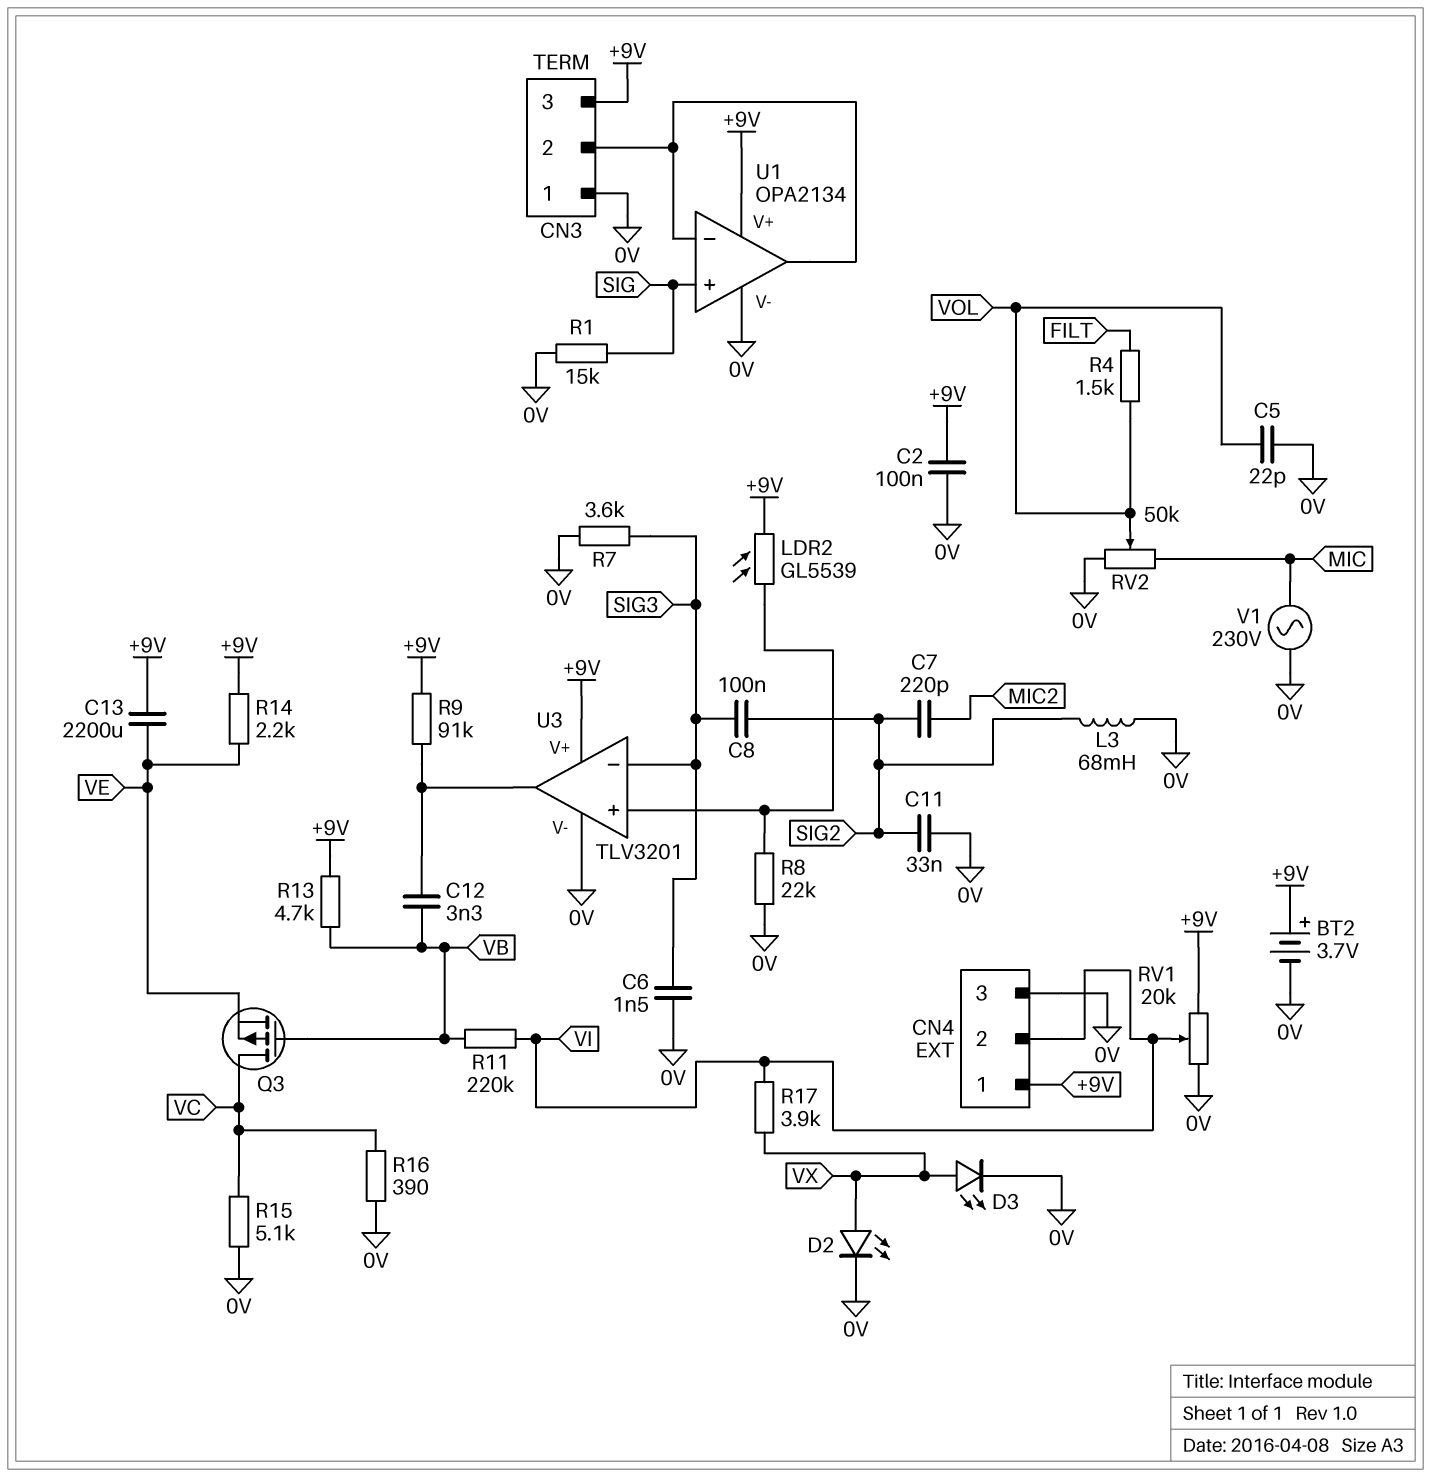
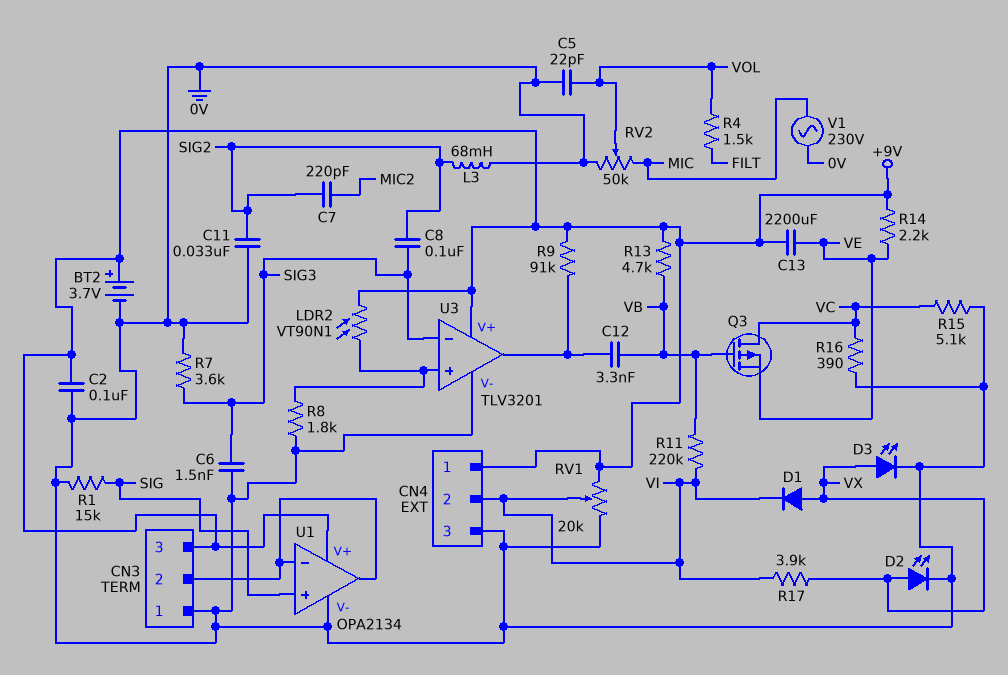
D1: none -> diode (A VX, K VI)
LDR2: GL5539 (+9V, U3/in+) -> VT90N1 (+9V, U3/in+)
R8: 22k (0V, U3/in+) -> 1.8k (0V, U3/in+)

